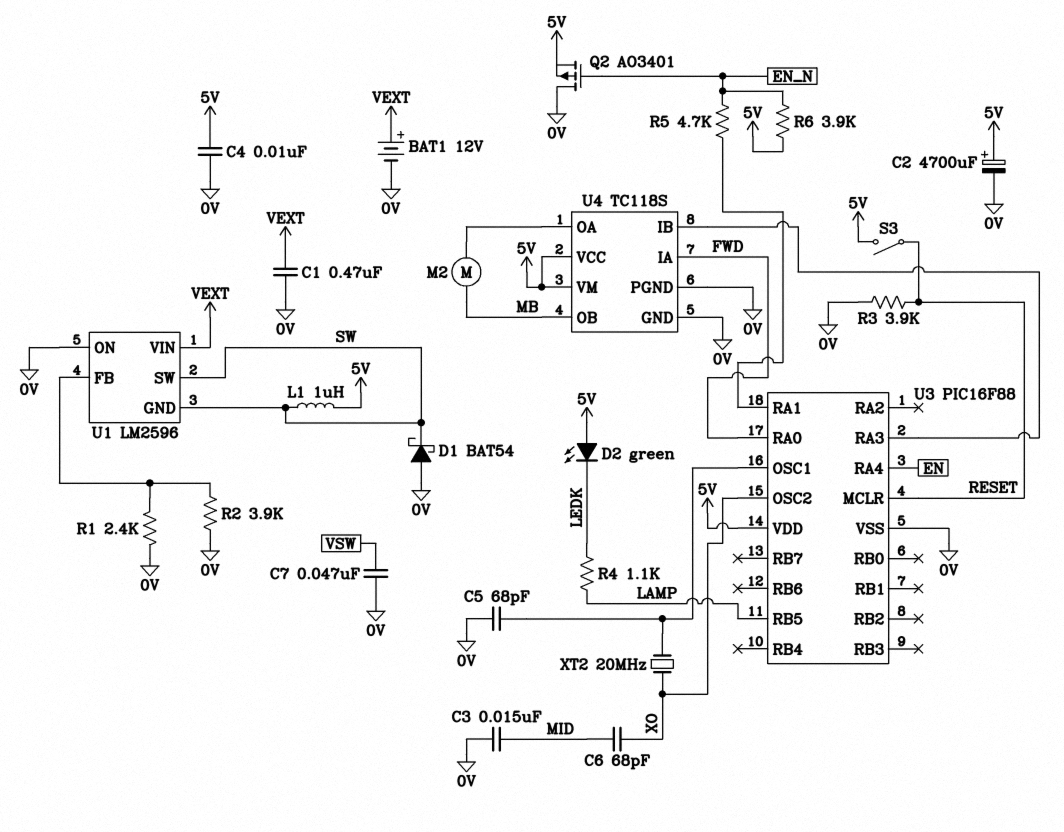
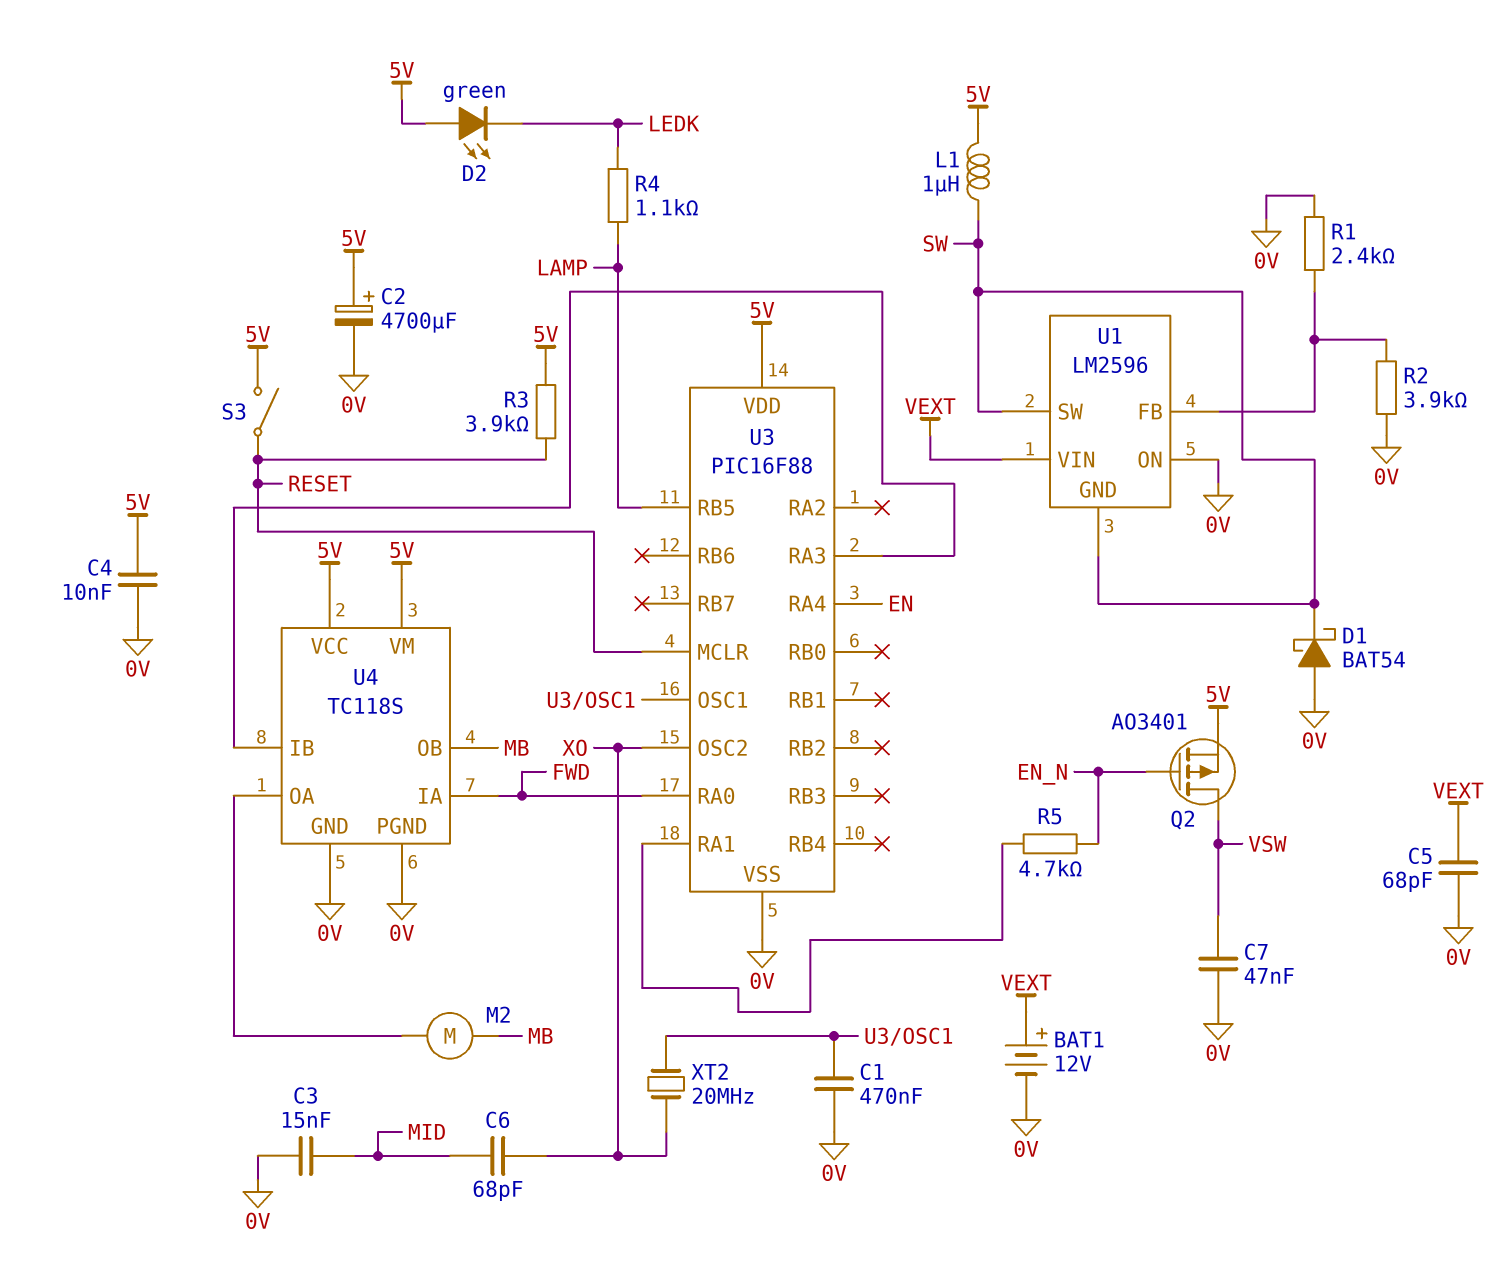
C1: 470nF (0V, VEXT) -> 470nF (0V, U3/OSC1)
C5: 68pF (0V, U3/OSC1) -> 68pF (0V, VEXT)
Q2: PMOS AO3401 (G EN_N, D 0V, S 5V) -> PMOS AO3401 (G EN_N, D VSW, S 5V)
R3: 3.9k (0V, RESET) -> 3.9k (5V, RESET)
R6: 3.9k (5V, EN_N) -> none

